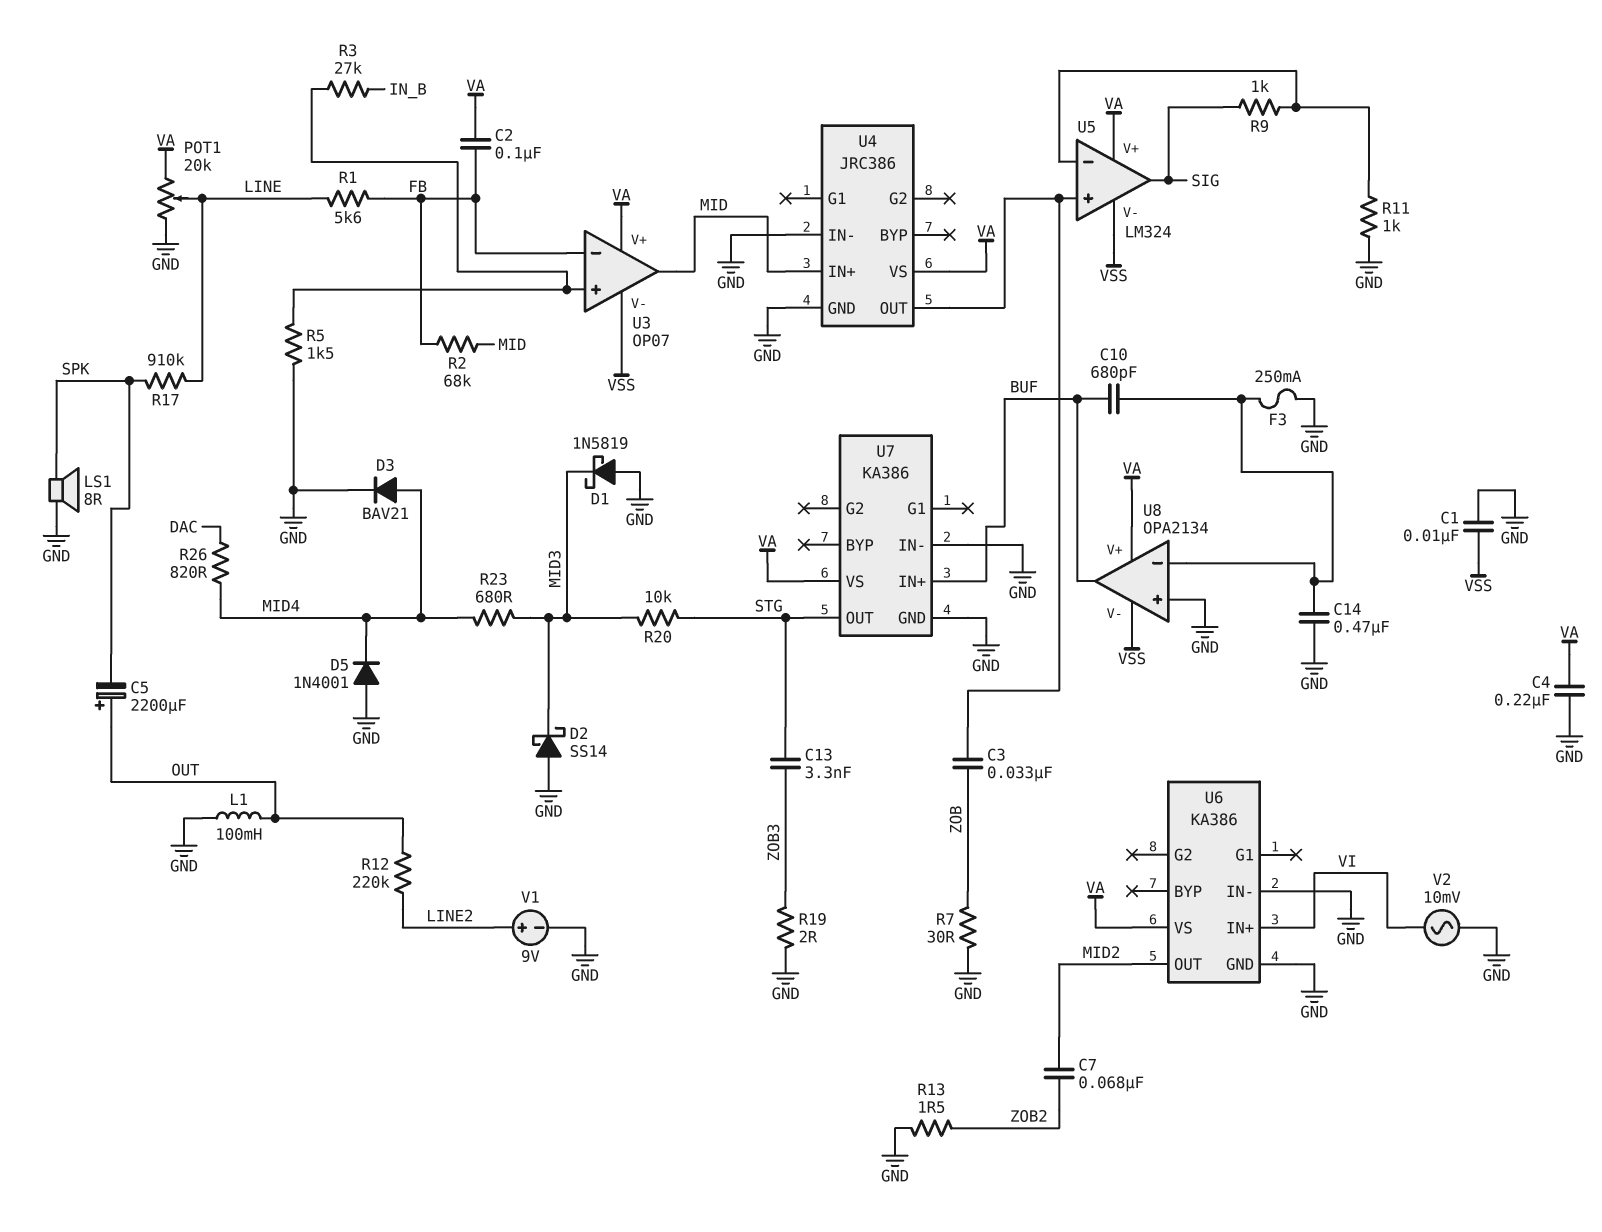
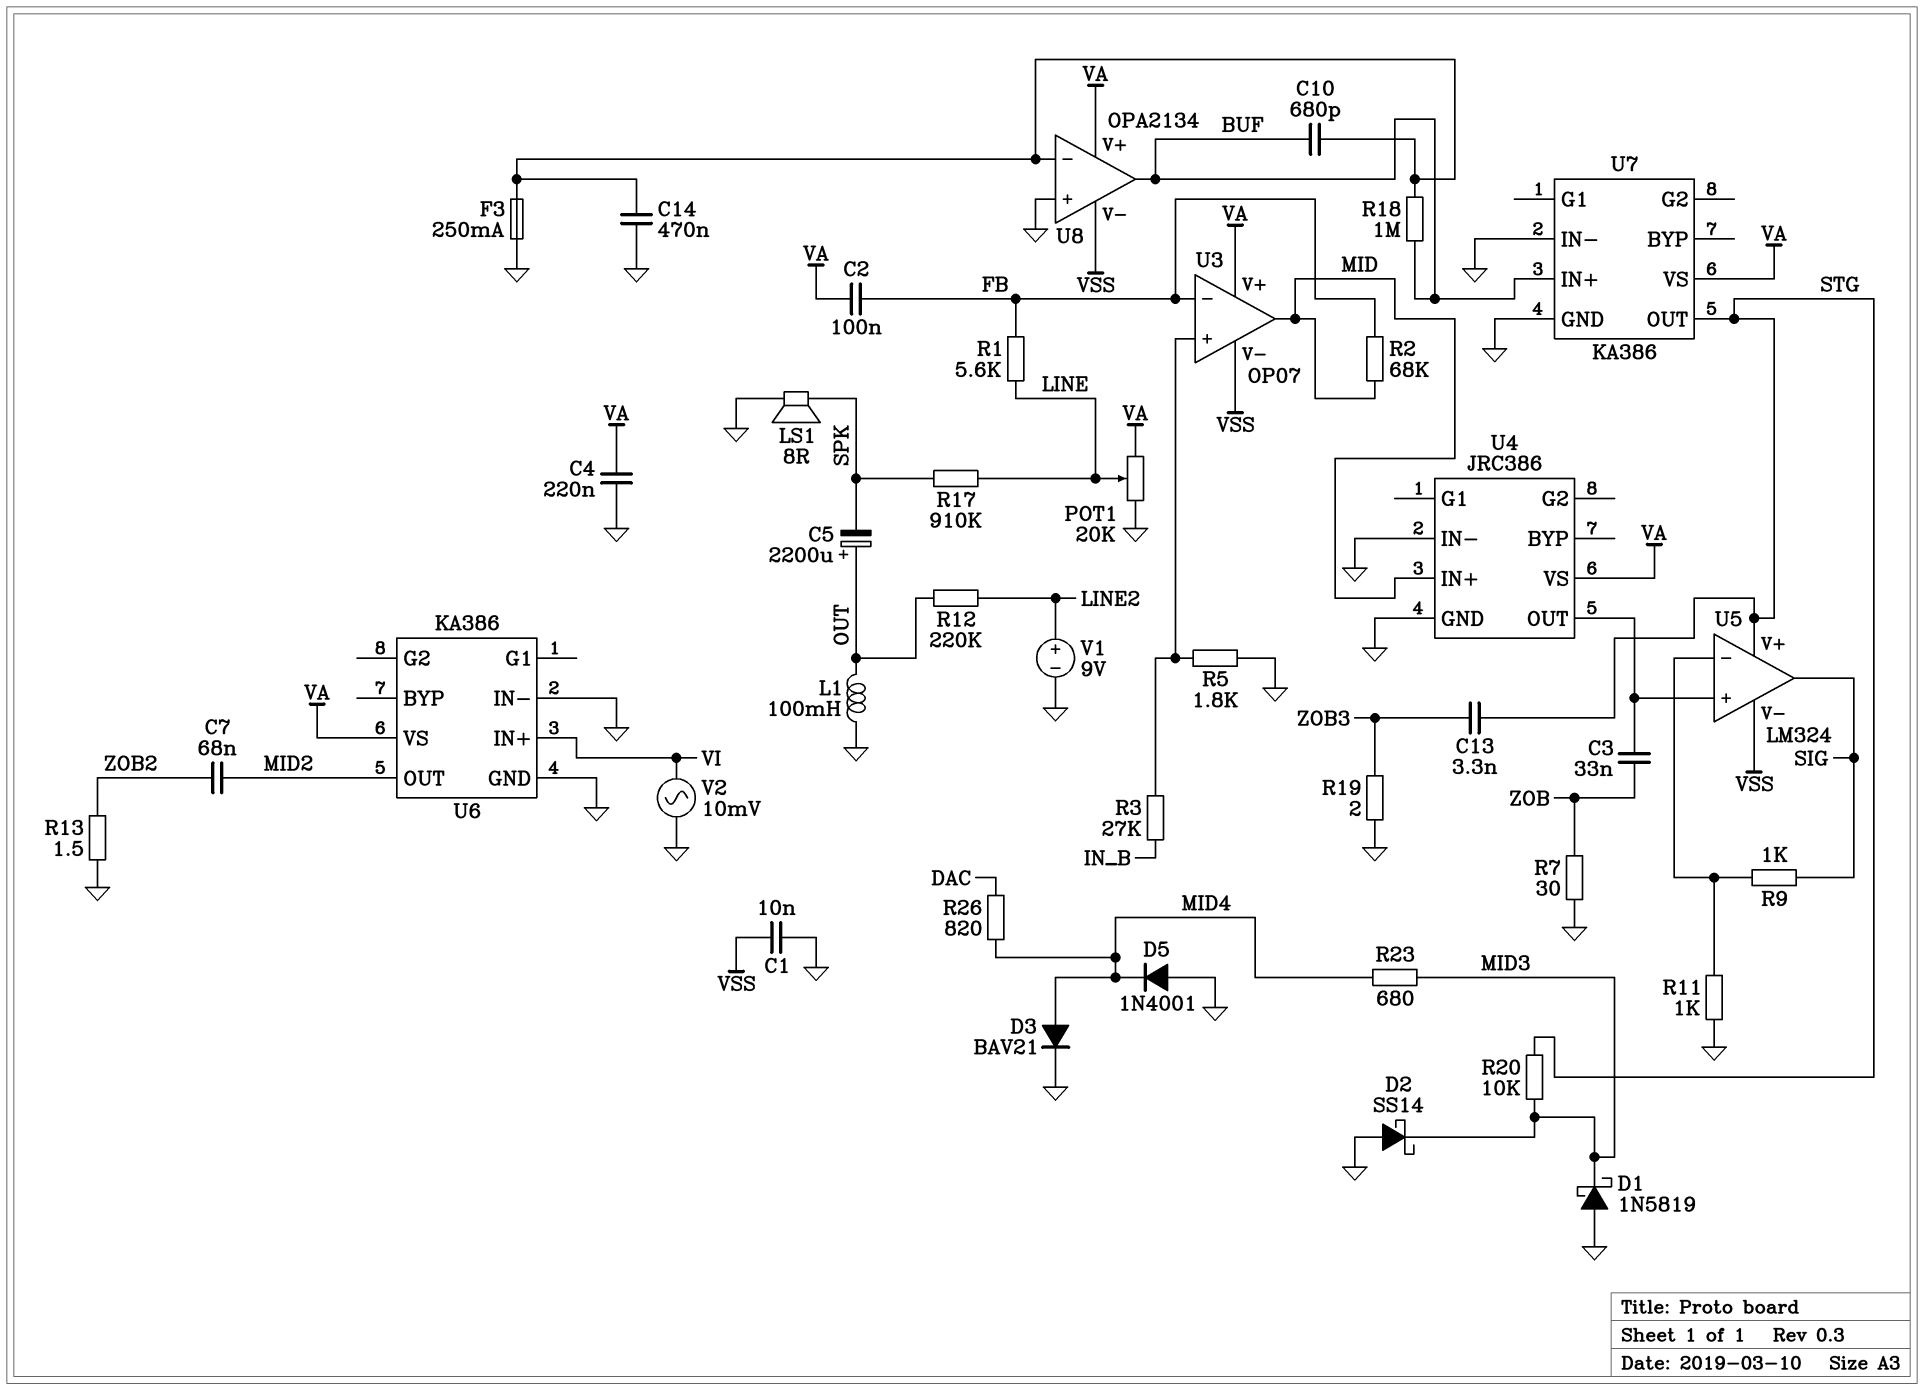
R5: 1.5k (GND, U3/in+) -> 1.8k (GND, U3/in+)
R18: none -> 1M (BUF, U8/in-)
U5 pin V+: VA -> STG

